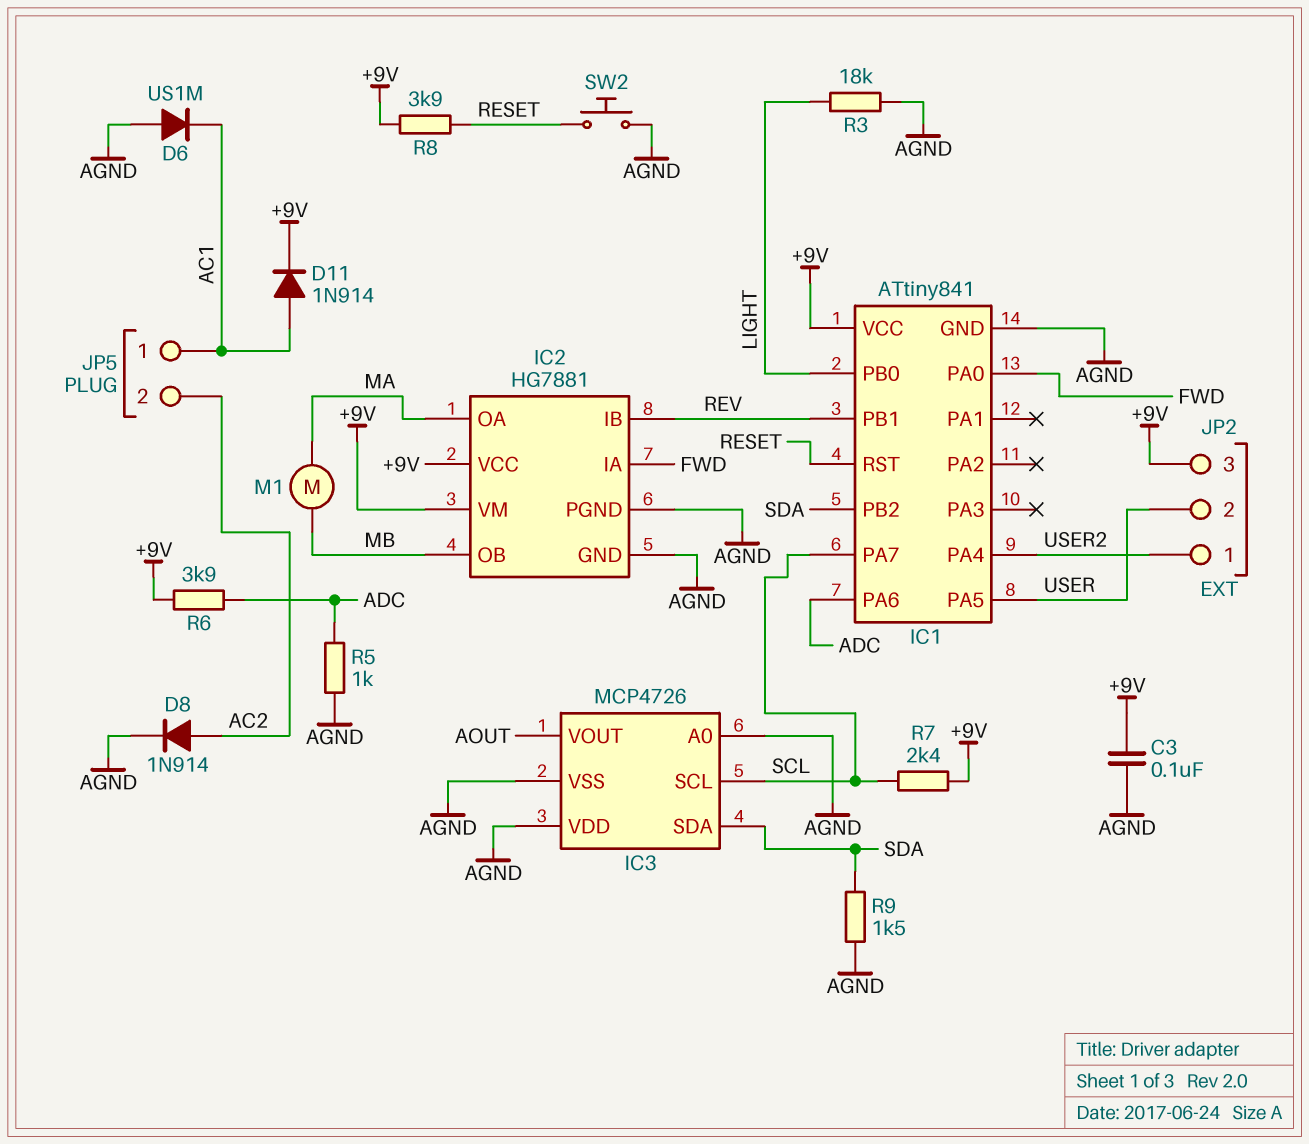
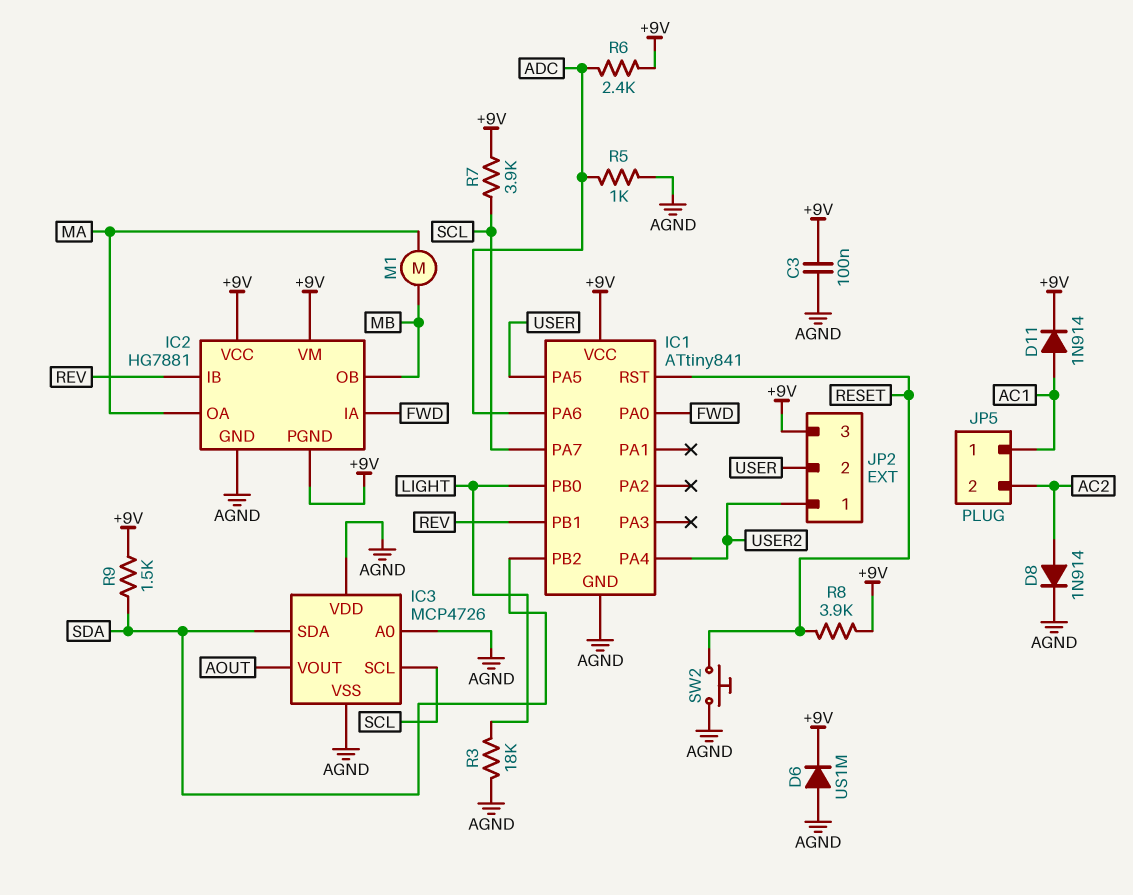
D6: diode US1M (A AGND, K AC1) -> diode US1M (A AGND, K +9V)
IC2 pin PGND: AGND -> +9V
R6: 3.9k (+9V, ADC) -> 2.4k (+9V, ADC)
R7: 2.4k (+9V, SCL) -> 3.9k (+9V, SCL)
R9: 1.5k (AGND, SDA) -> 1.5k (+9V, SDA)

